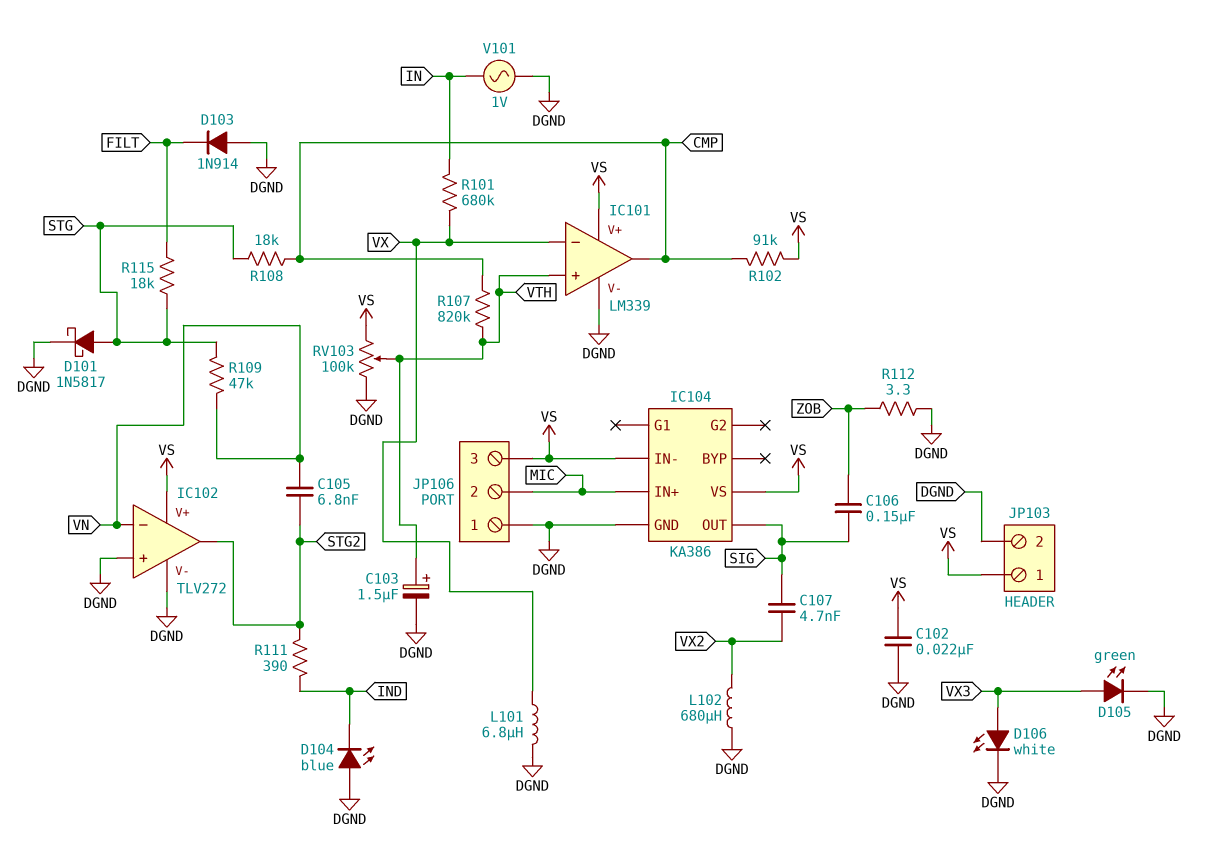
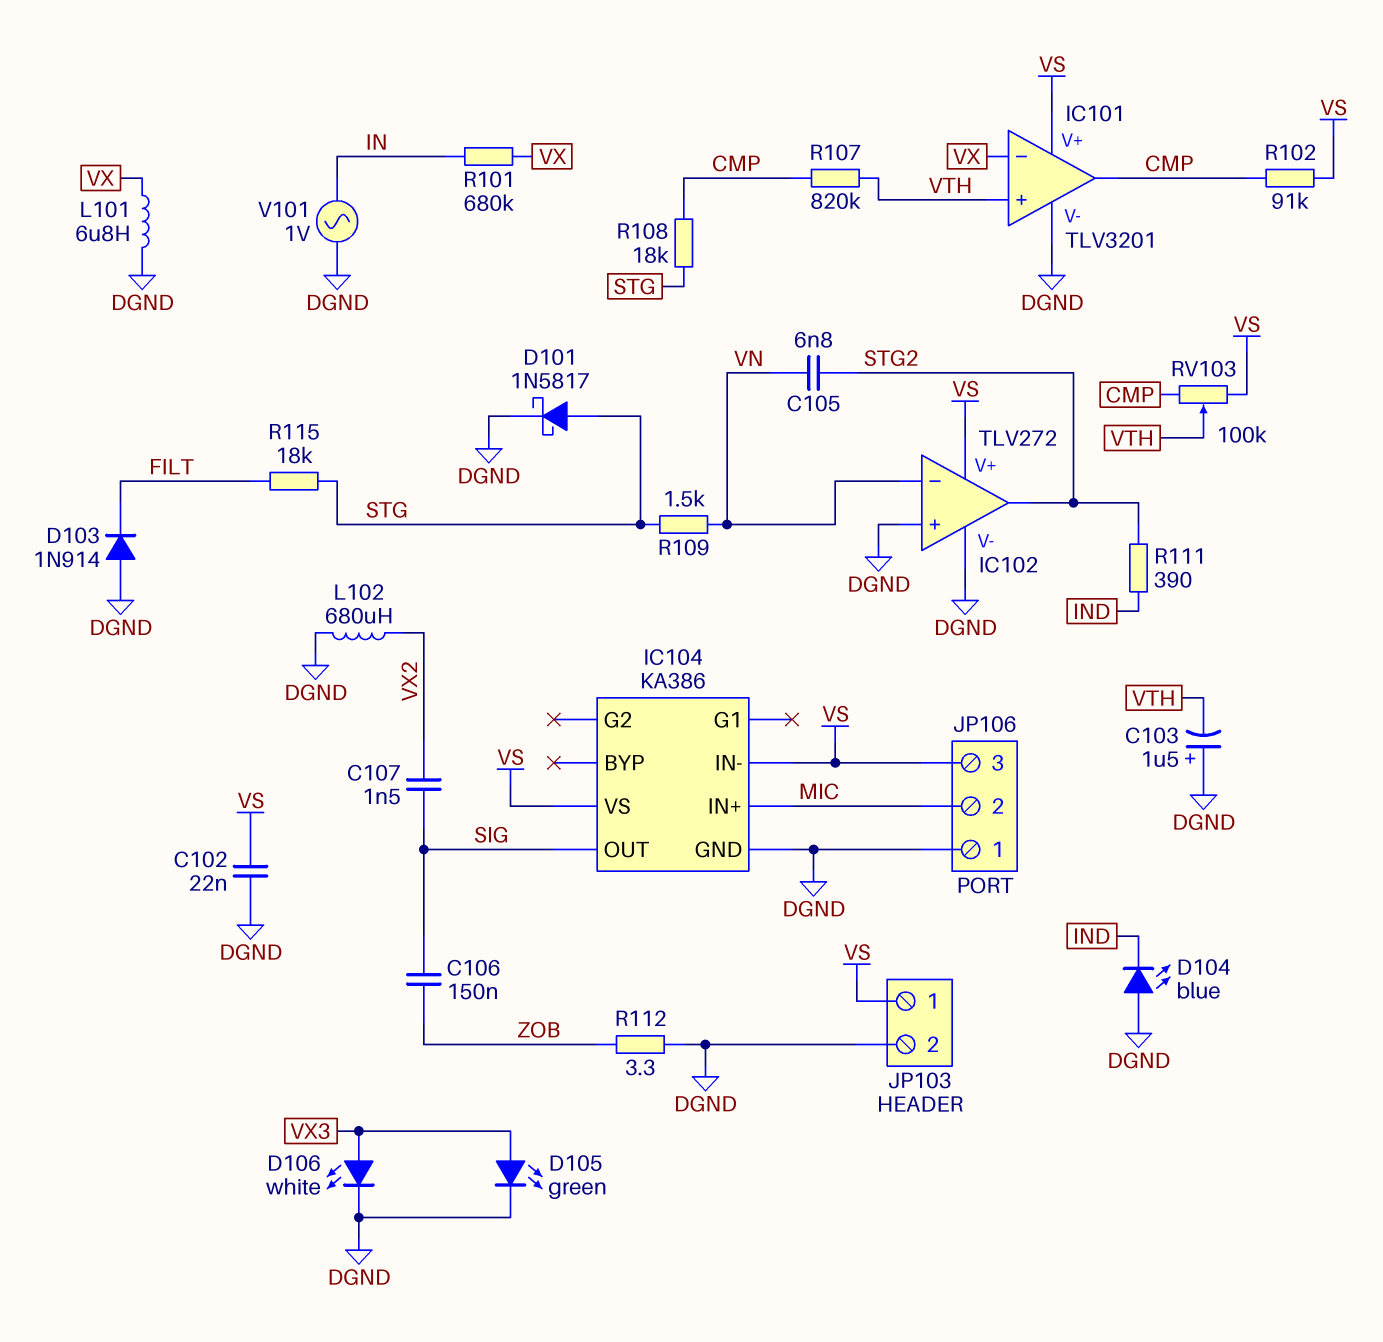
C103: 1.5uF (plus VTH, minus DGND) -> 1.5uF (plus DGND, minus VTH)
C107: 4.7nF (SIG, VX2) -> 1.5nF (SIG, VX2)
IC101: LM339 -> TLV3201
R109: 47k (STG, VN) -> 1.5k (STG, VN)
RV103: 100k (DGND, VS, wiper VTH) -> 100k (CMP, VS, wiper VTH)

